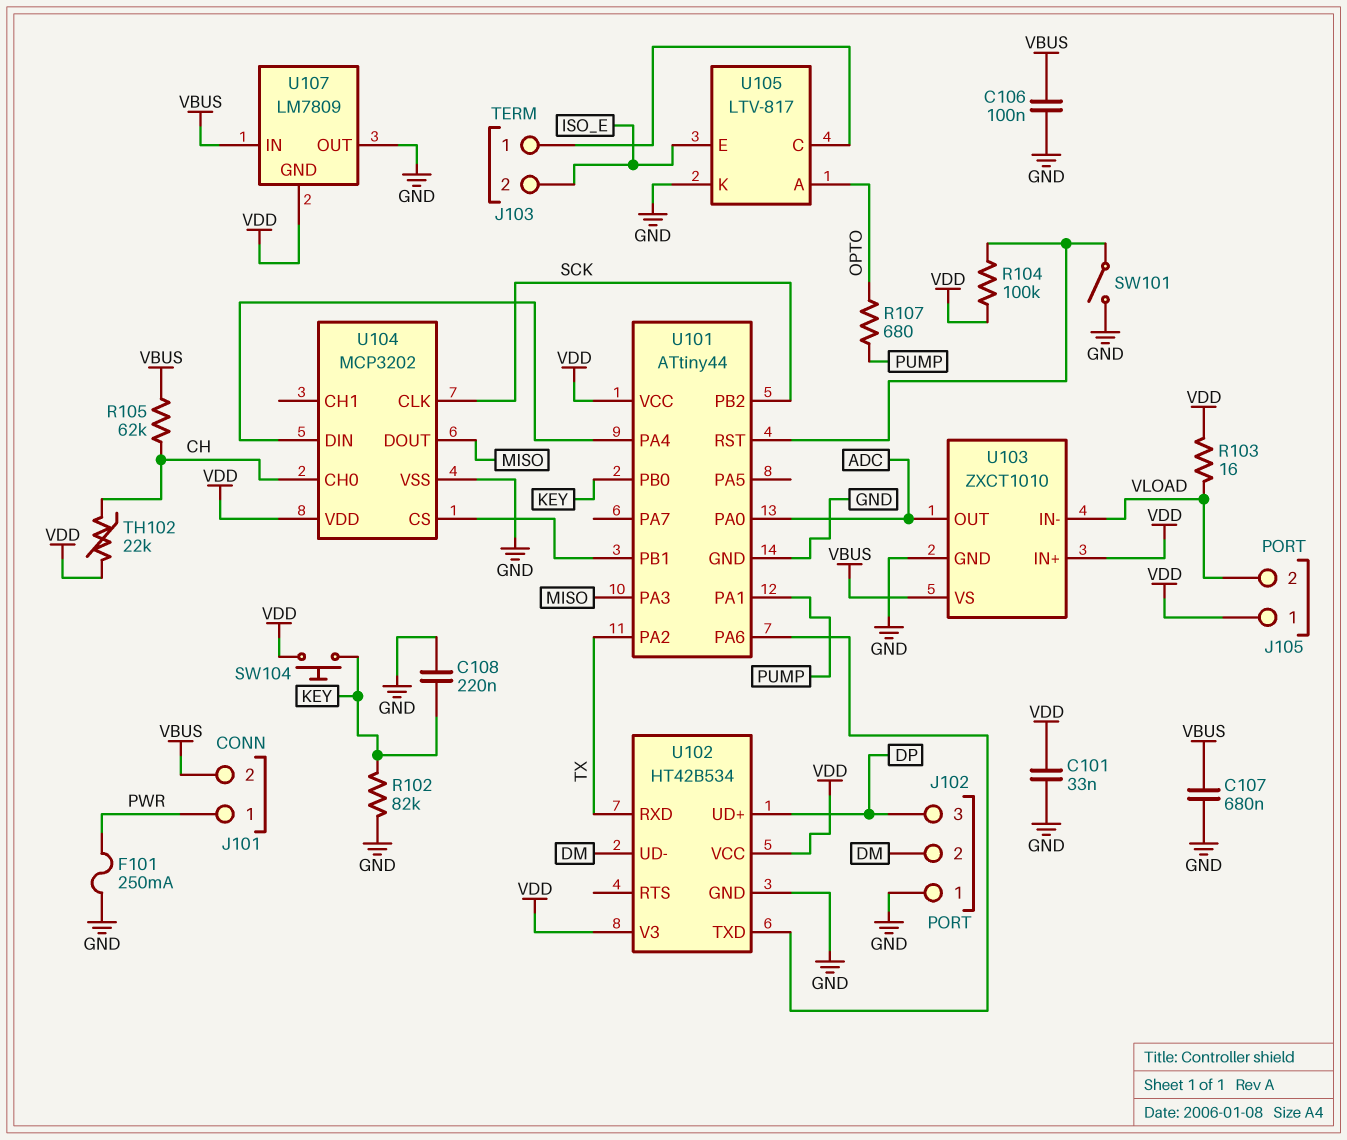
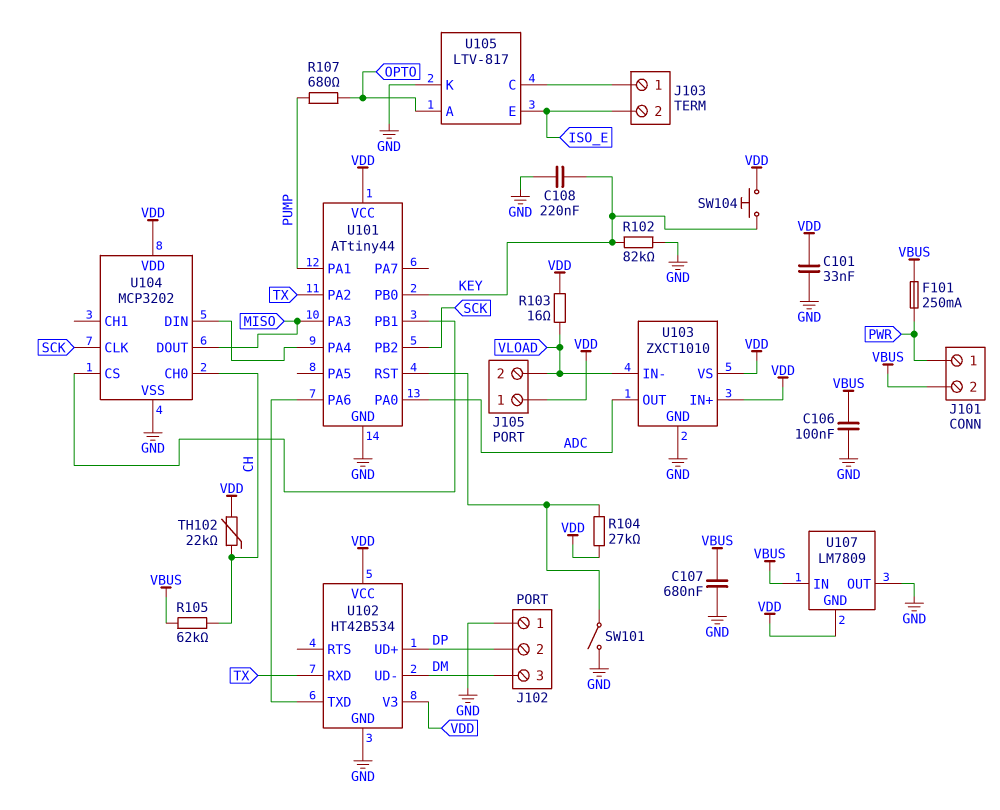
F101: 250mA (GND, PWR) -> 250mA (PWR, VBUS)
J102 pin 2: DM -> DP
J102 pin 3: DP -> DM
R104: 100k (U101/RST, VDD) -> 27k (U101/RST, VDD)
U103 pin VS: VBUS -> VDD

